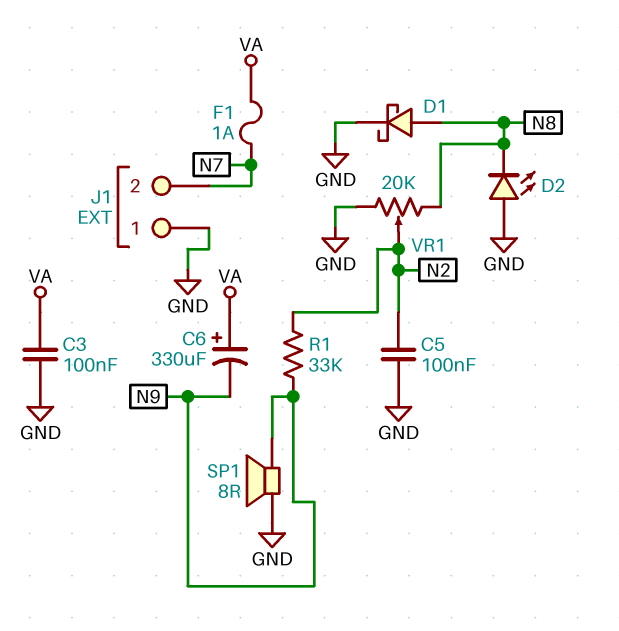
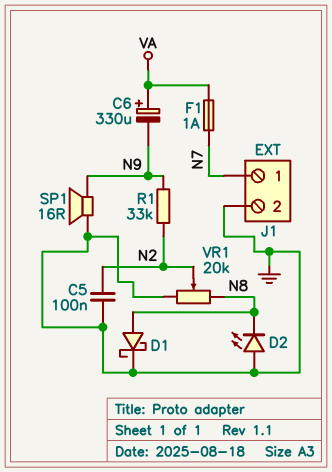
C3: 100nF (GND, VA) -> none
J1 pin 1: GND -> N7
J1 pin 2: N7 -> GND
SP1: speaker 8R (GND, N9) -> speaker 16R (GND, N9)

